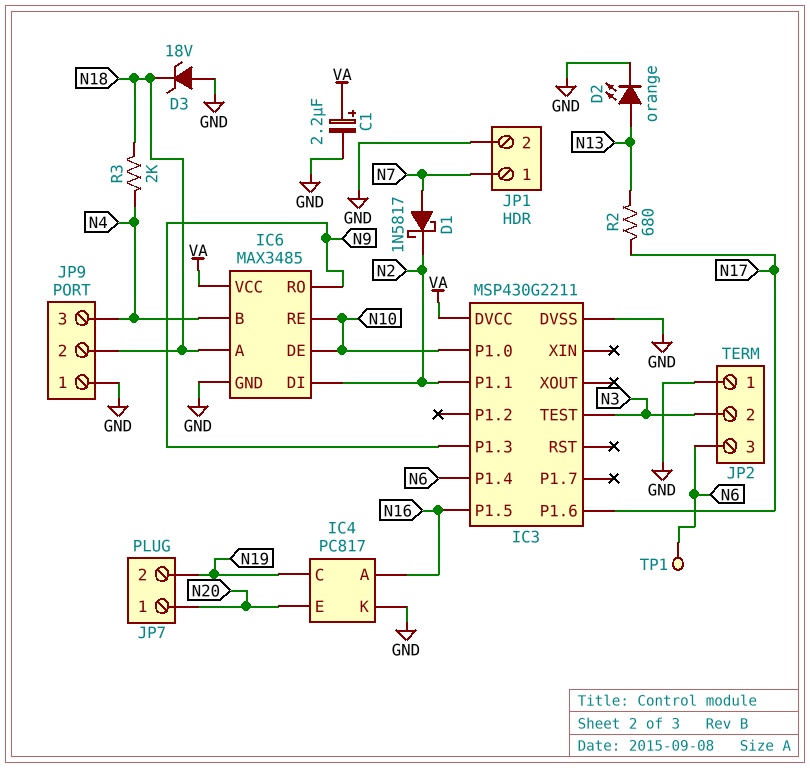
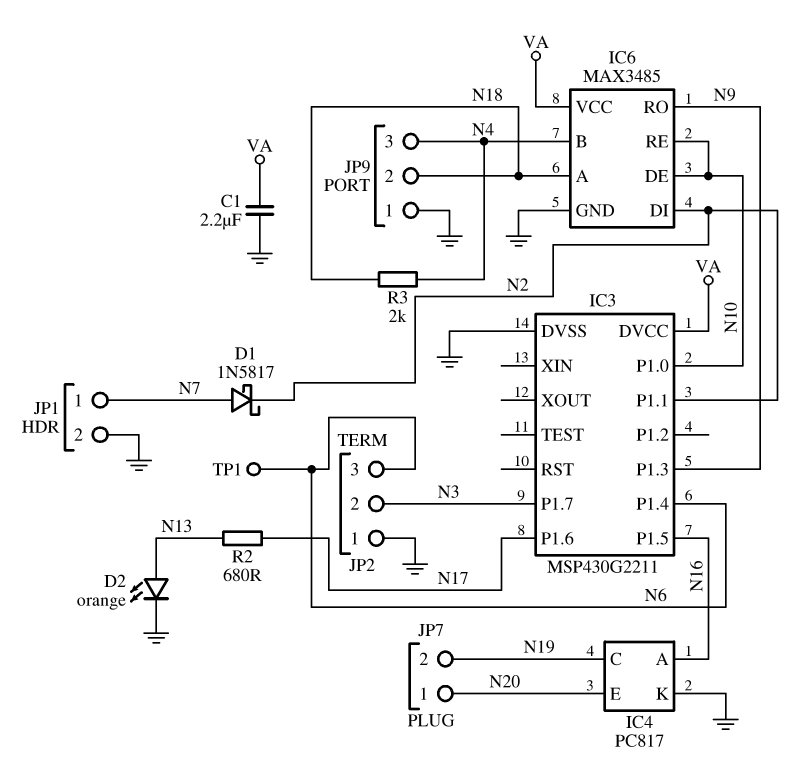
C1: 2.2uF (plus VA, minus GND) -> 2.2uF (GND, VA)
D3: zener 18V (A GND, K N18) -> none
IC3 pin P1.7: none -> N3
IC3 pin TEST: N3 -> none

